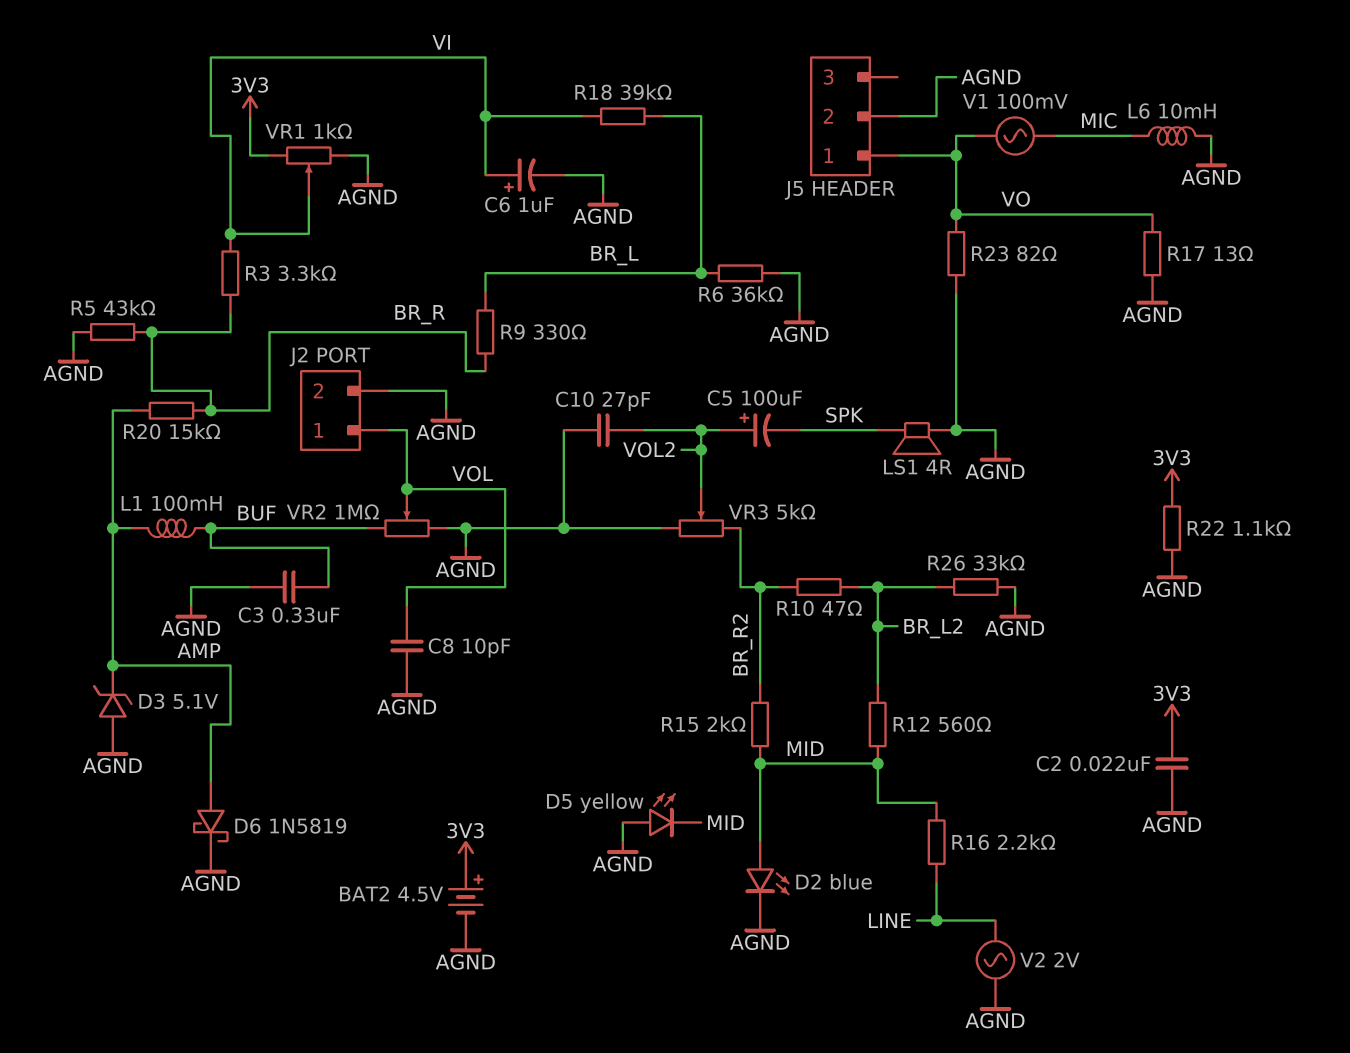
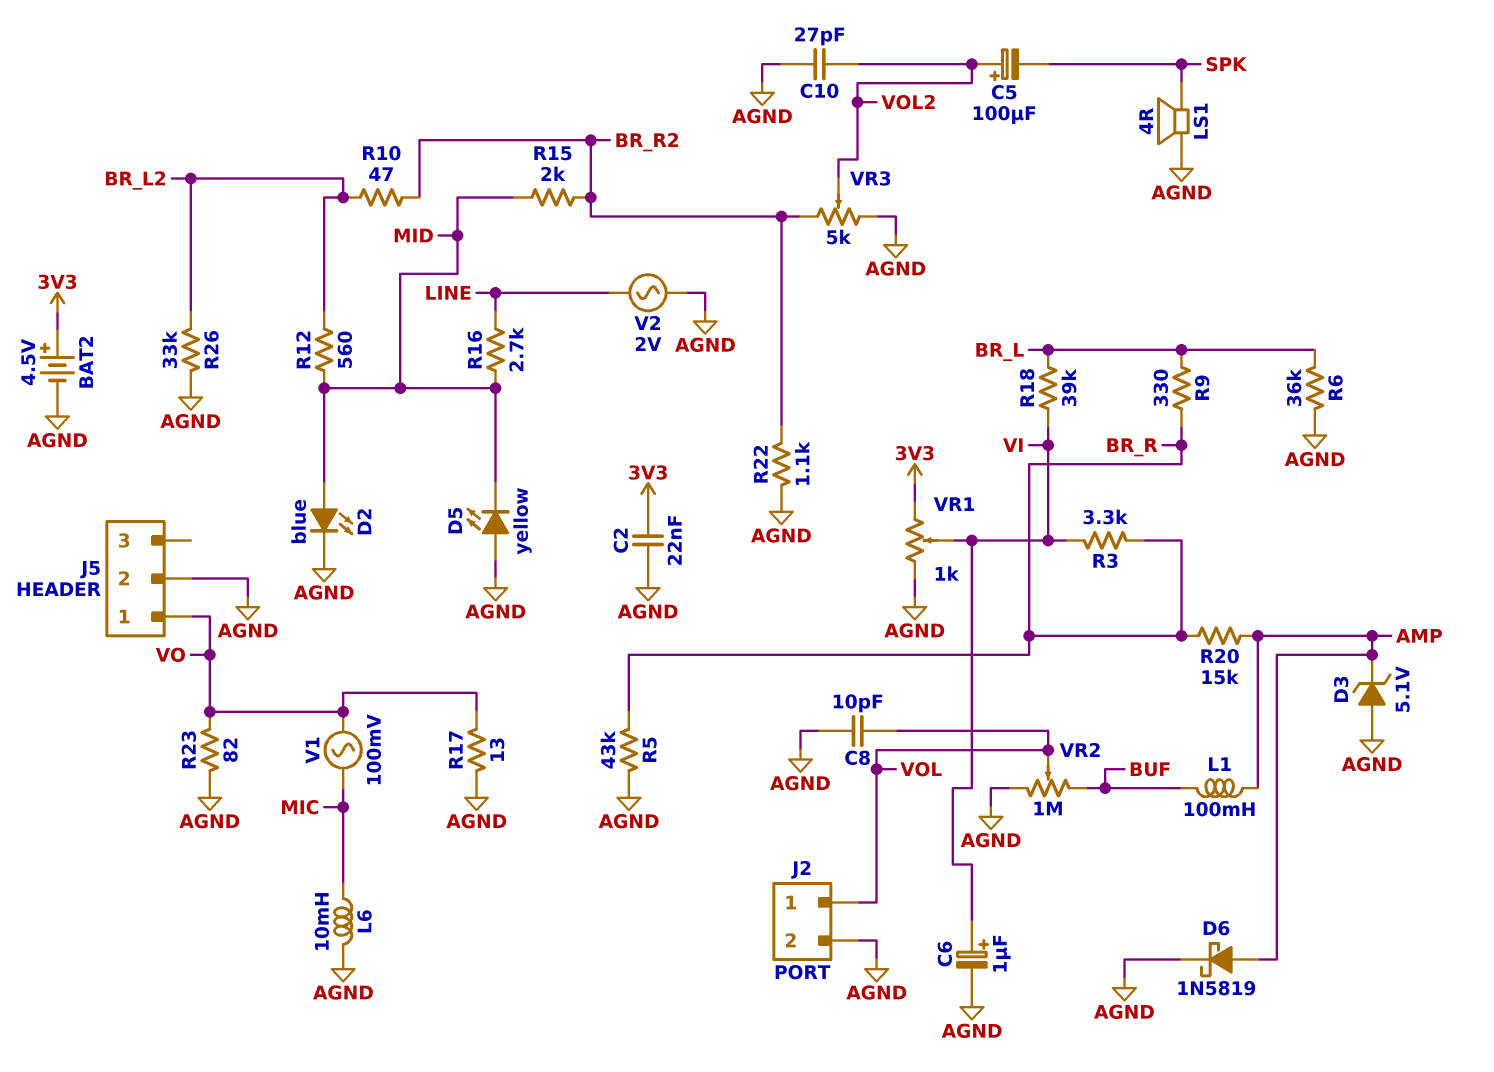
C3: 330nF (AGND, BUF) -> none
R16: 2.2k (LINE, MID) -> 2.7k (LINE, MID)
R22: 1.1k (3V3, AGND) -> 1.1k (AGND, BR_R2)

